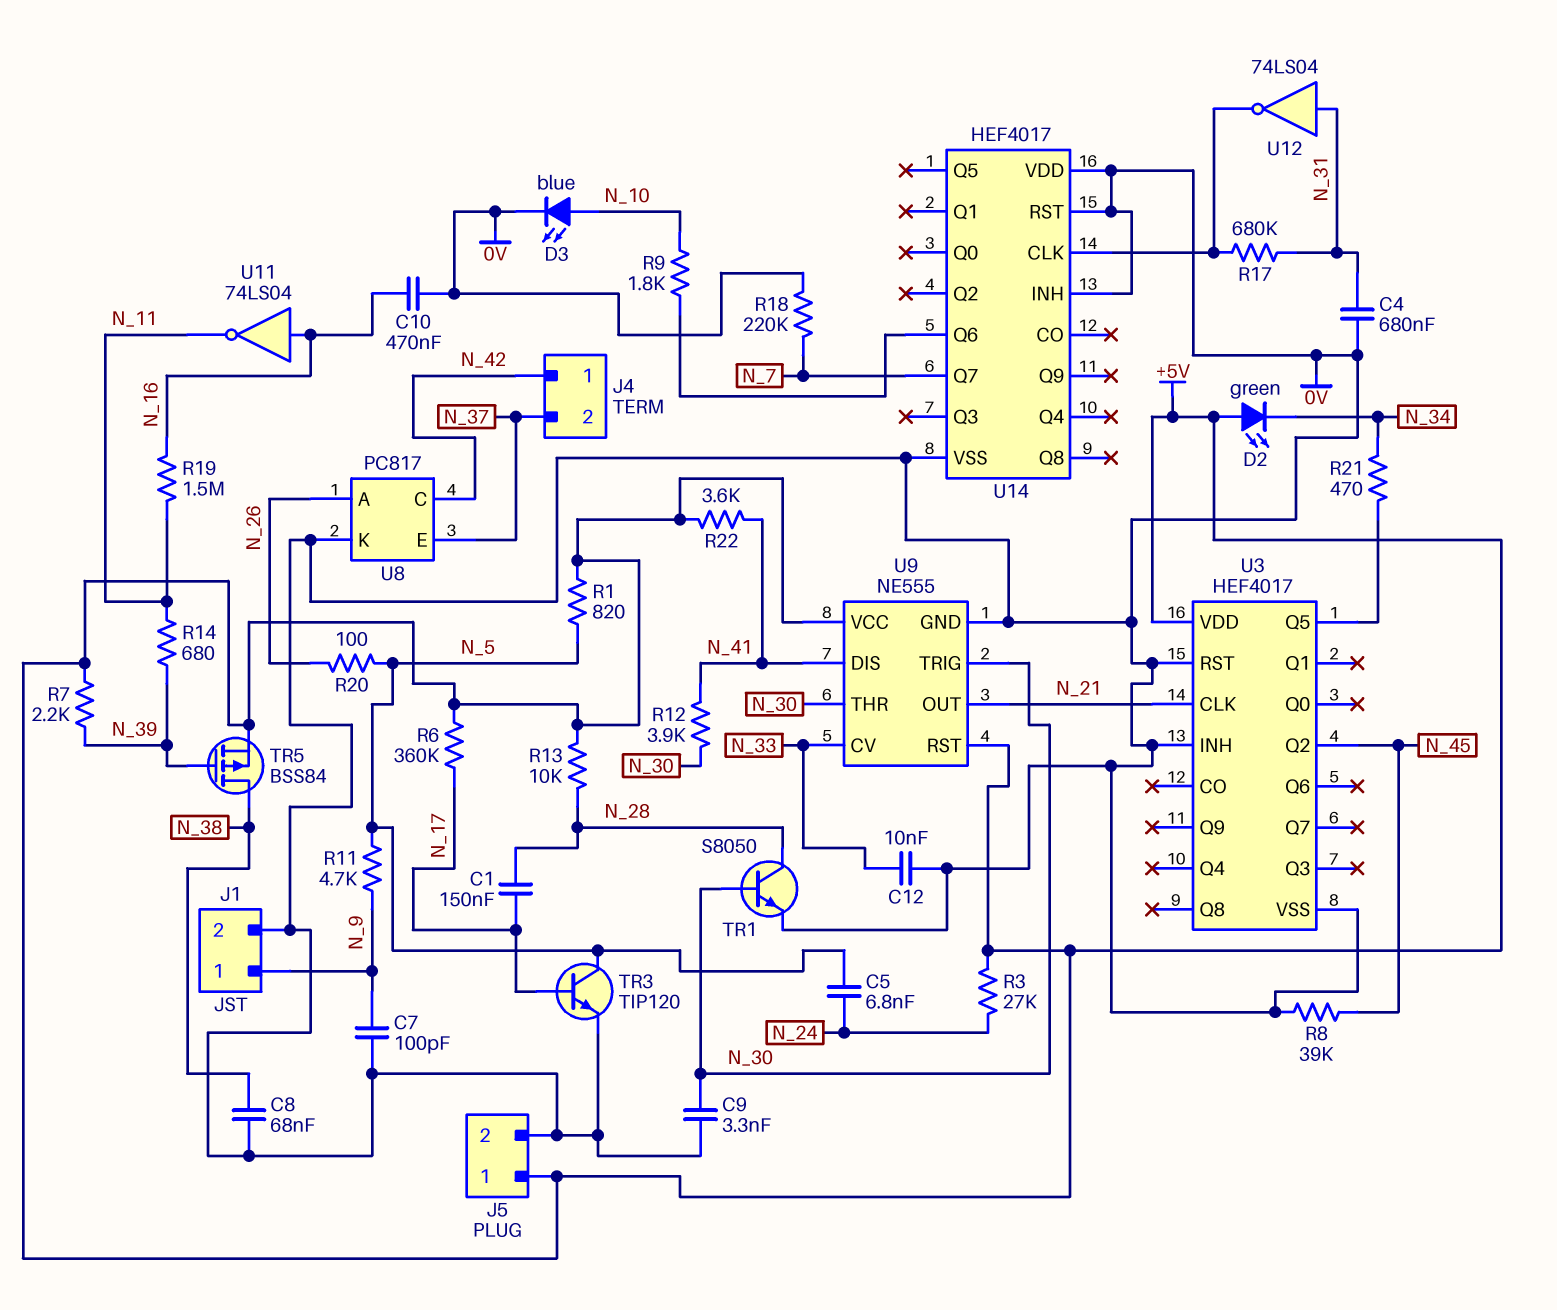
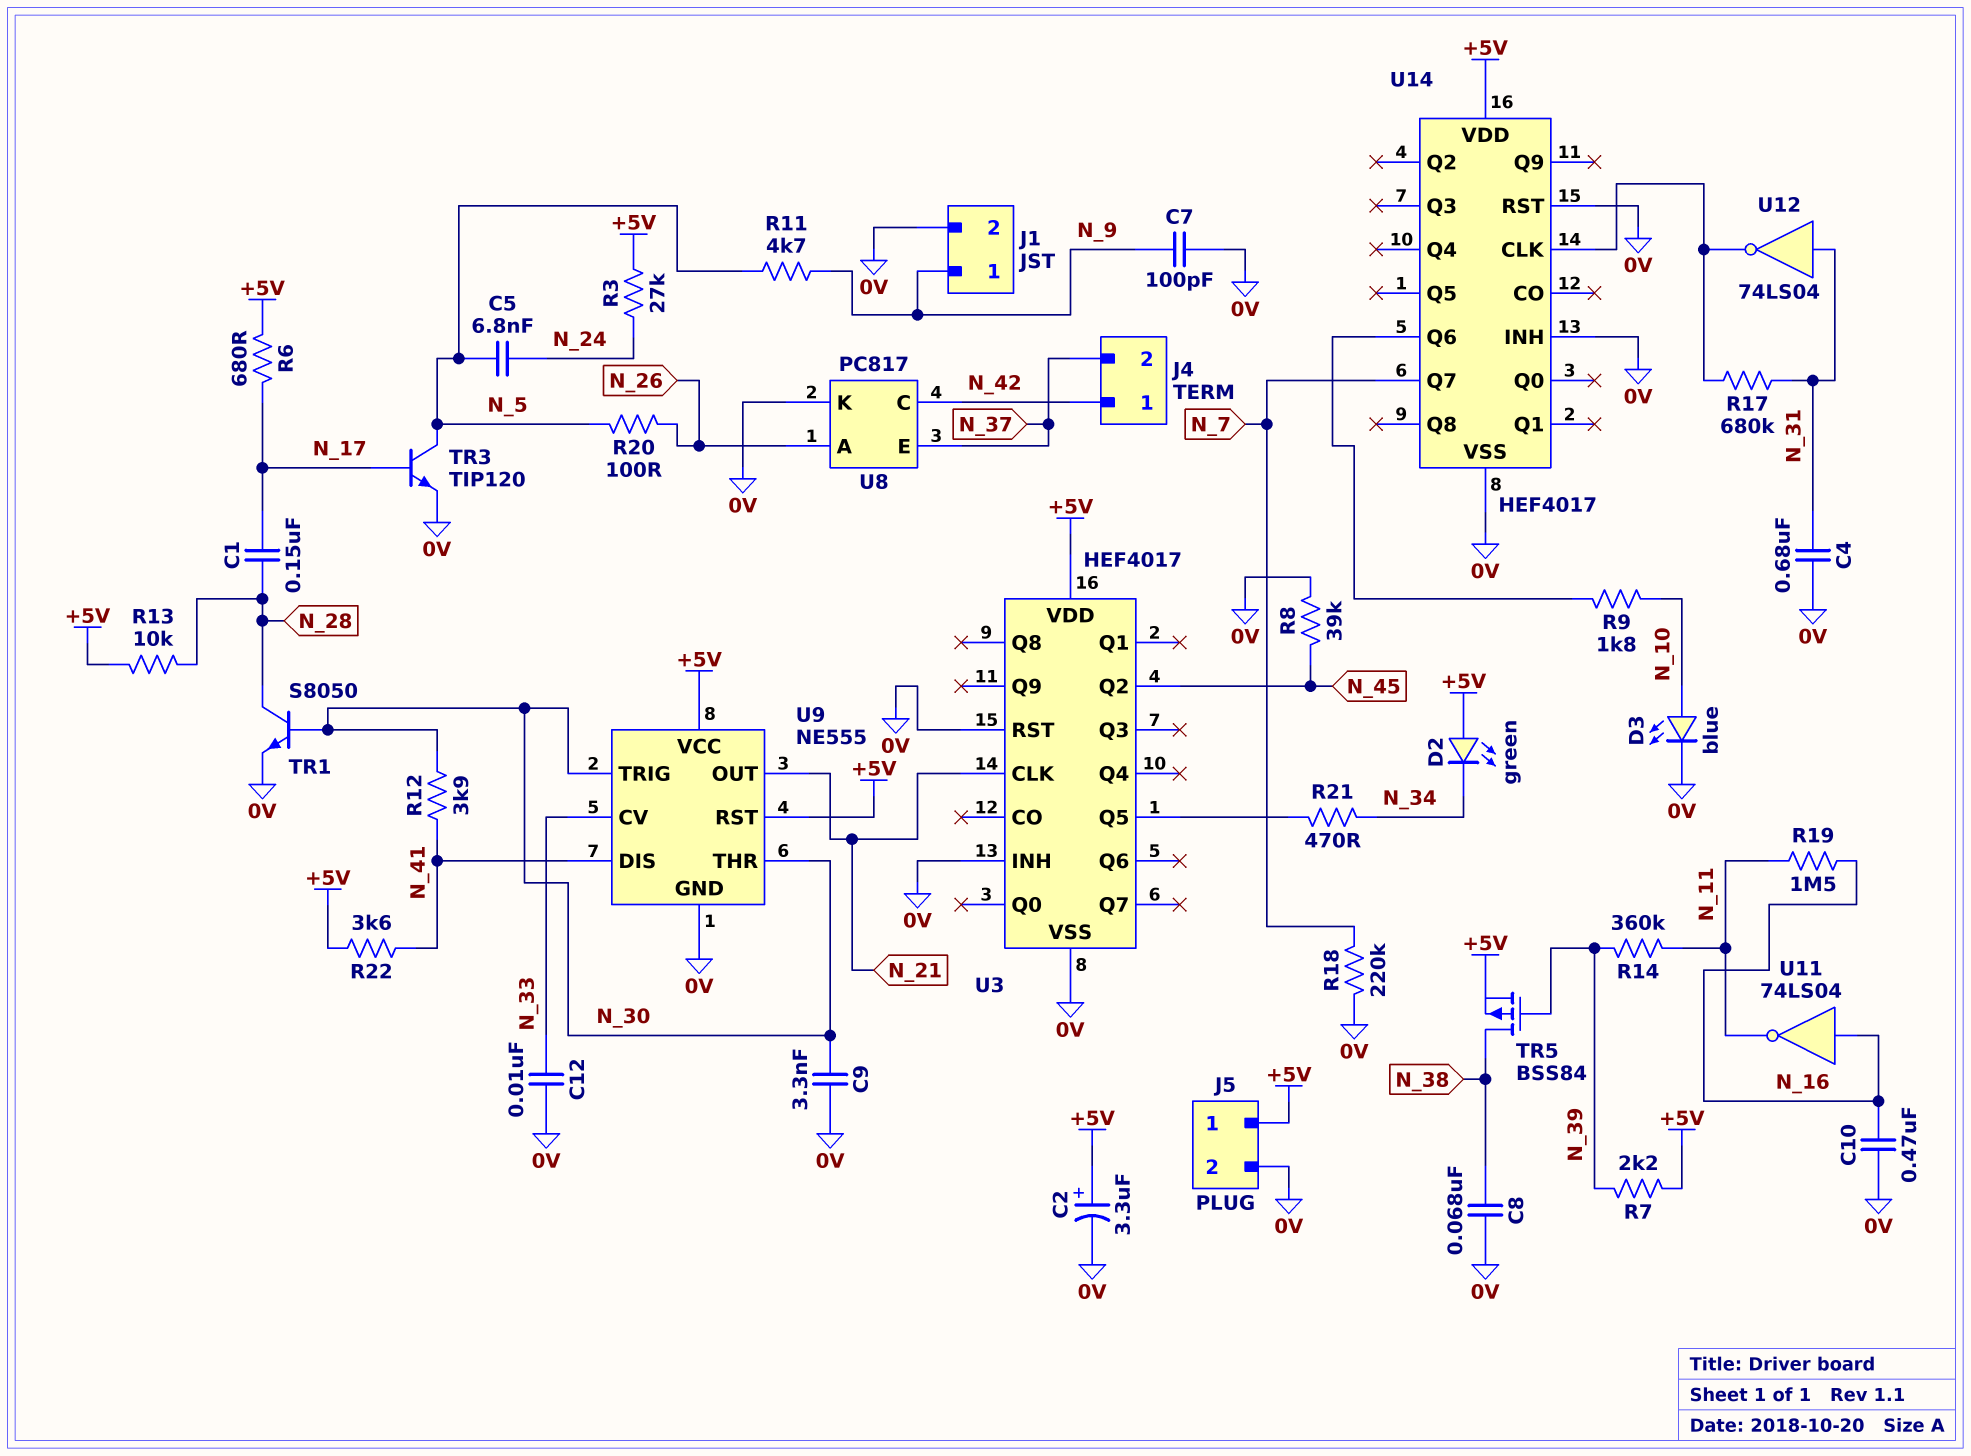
C2: none -> 3.3uF (plus +5V, minus 0V)
R1: 820 (+5V, N_5) -> none
R6: 360k (+5V, N_17) -> 680 (+5V, N_17)
R14: 680 (N_11, N_39) -> 360k (N_11, N_39)
U14 pin VDD: 0V -> +5V

